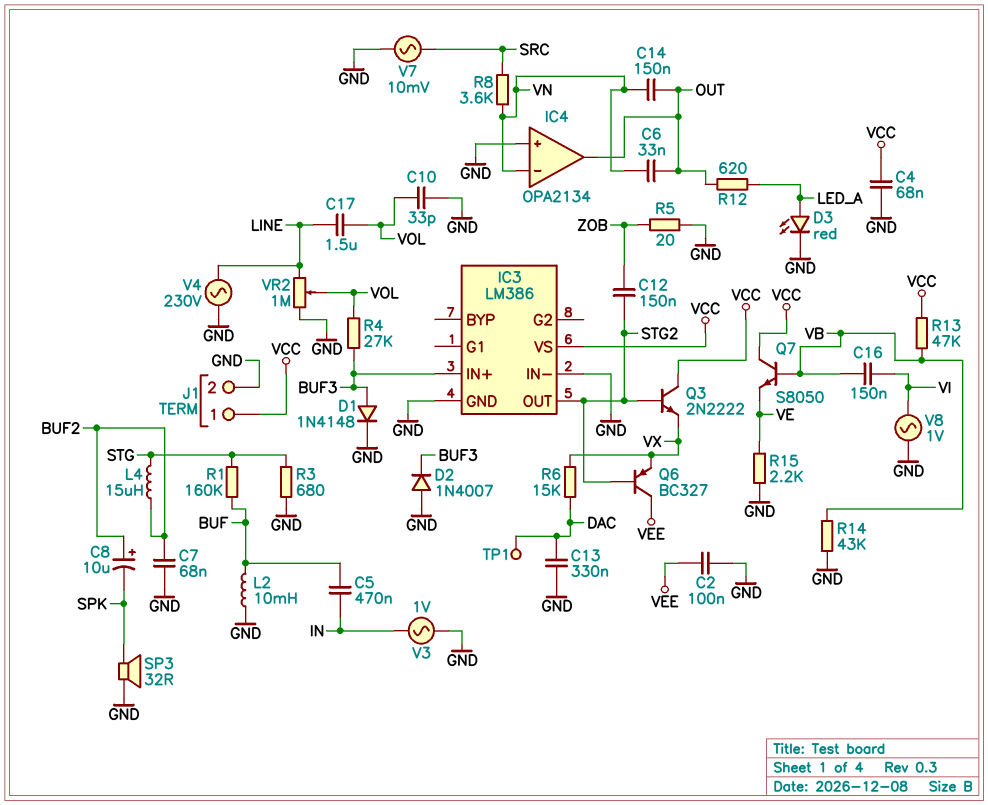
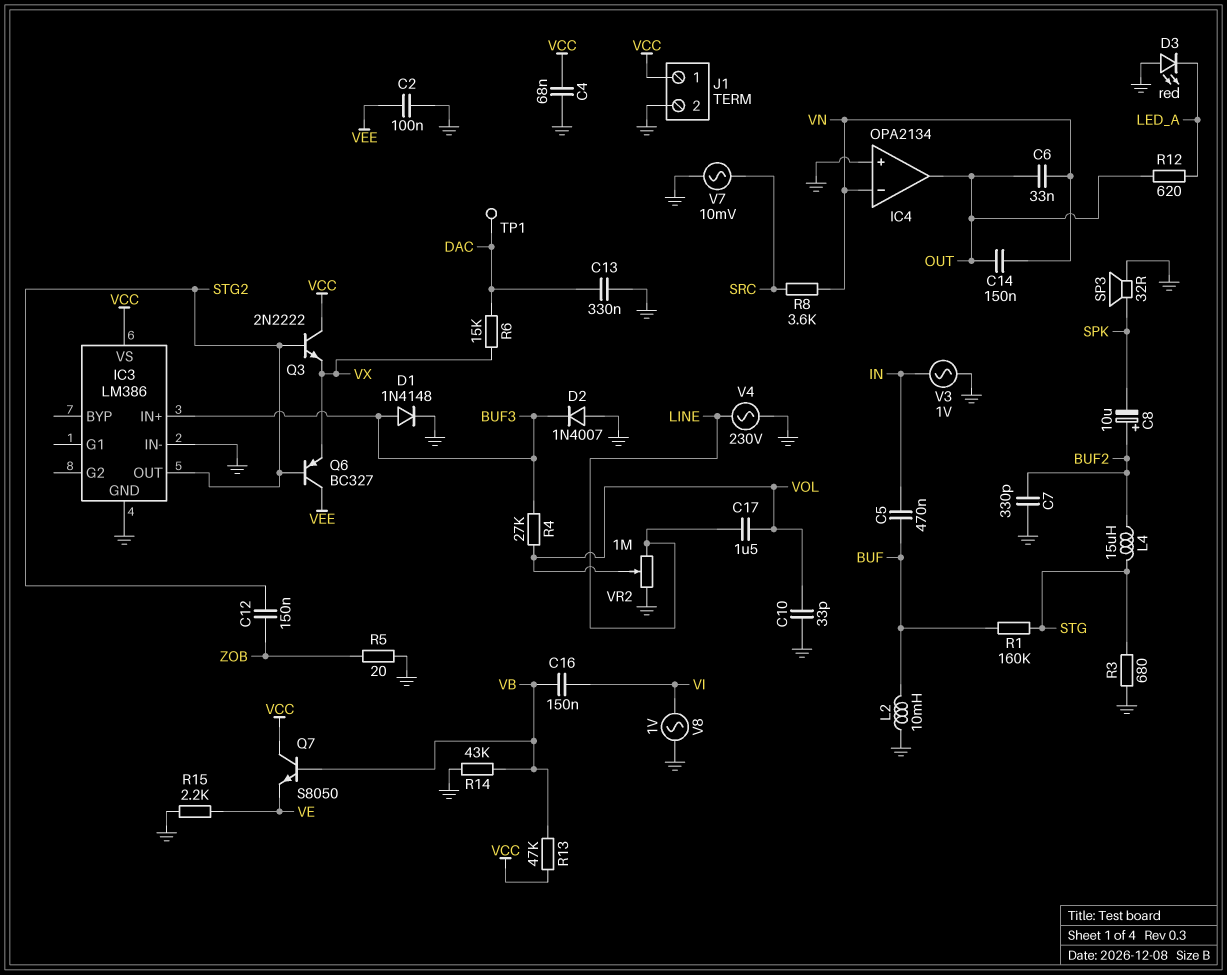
C7: 68nF (BUF2, GND) -> 330pF (BUF2, GND)
D3: LED red (A LED_A, K GND) -> LED red (A GND, K LED_A)

